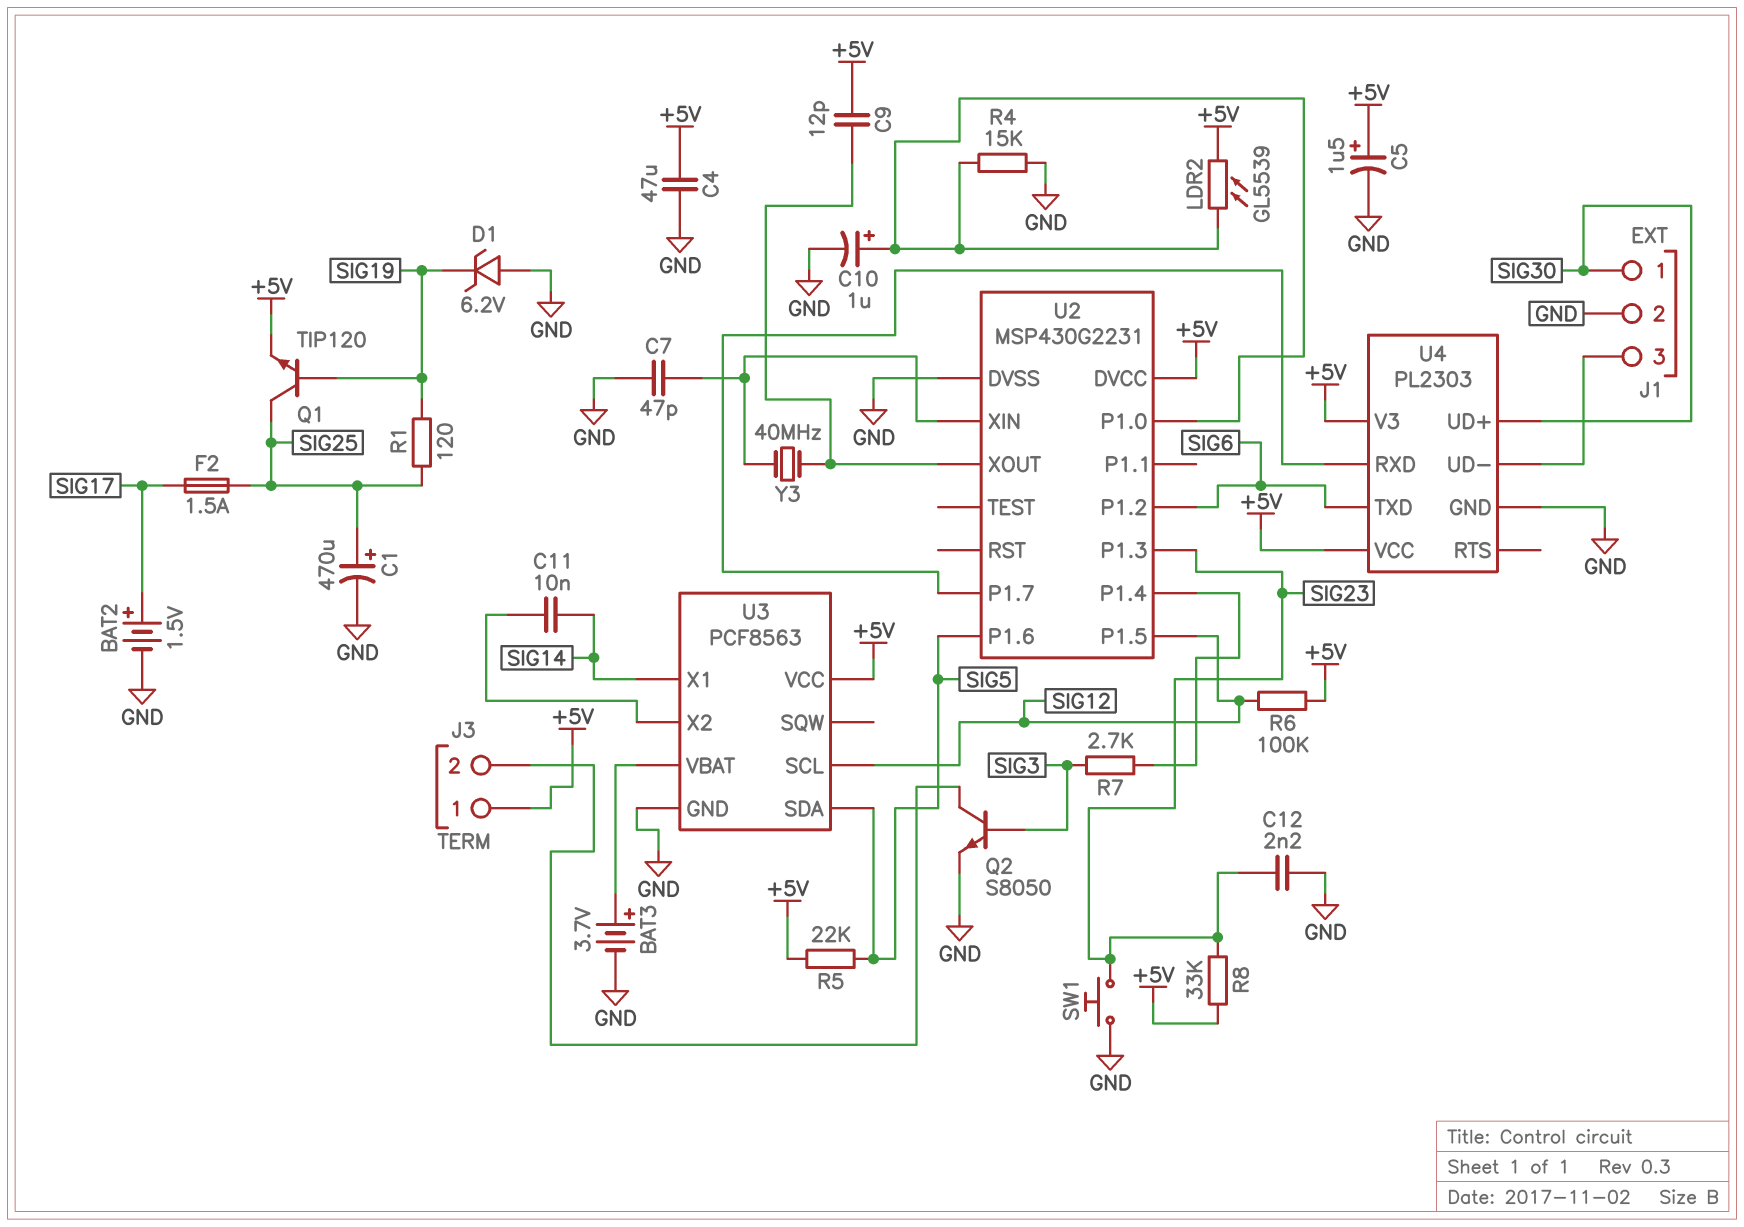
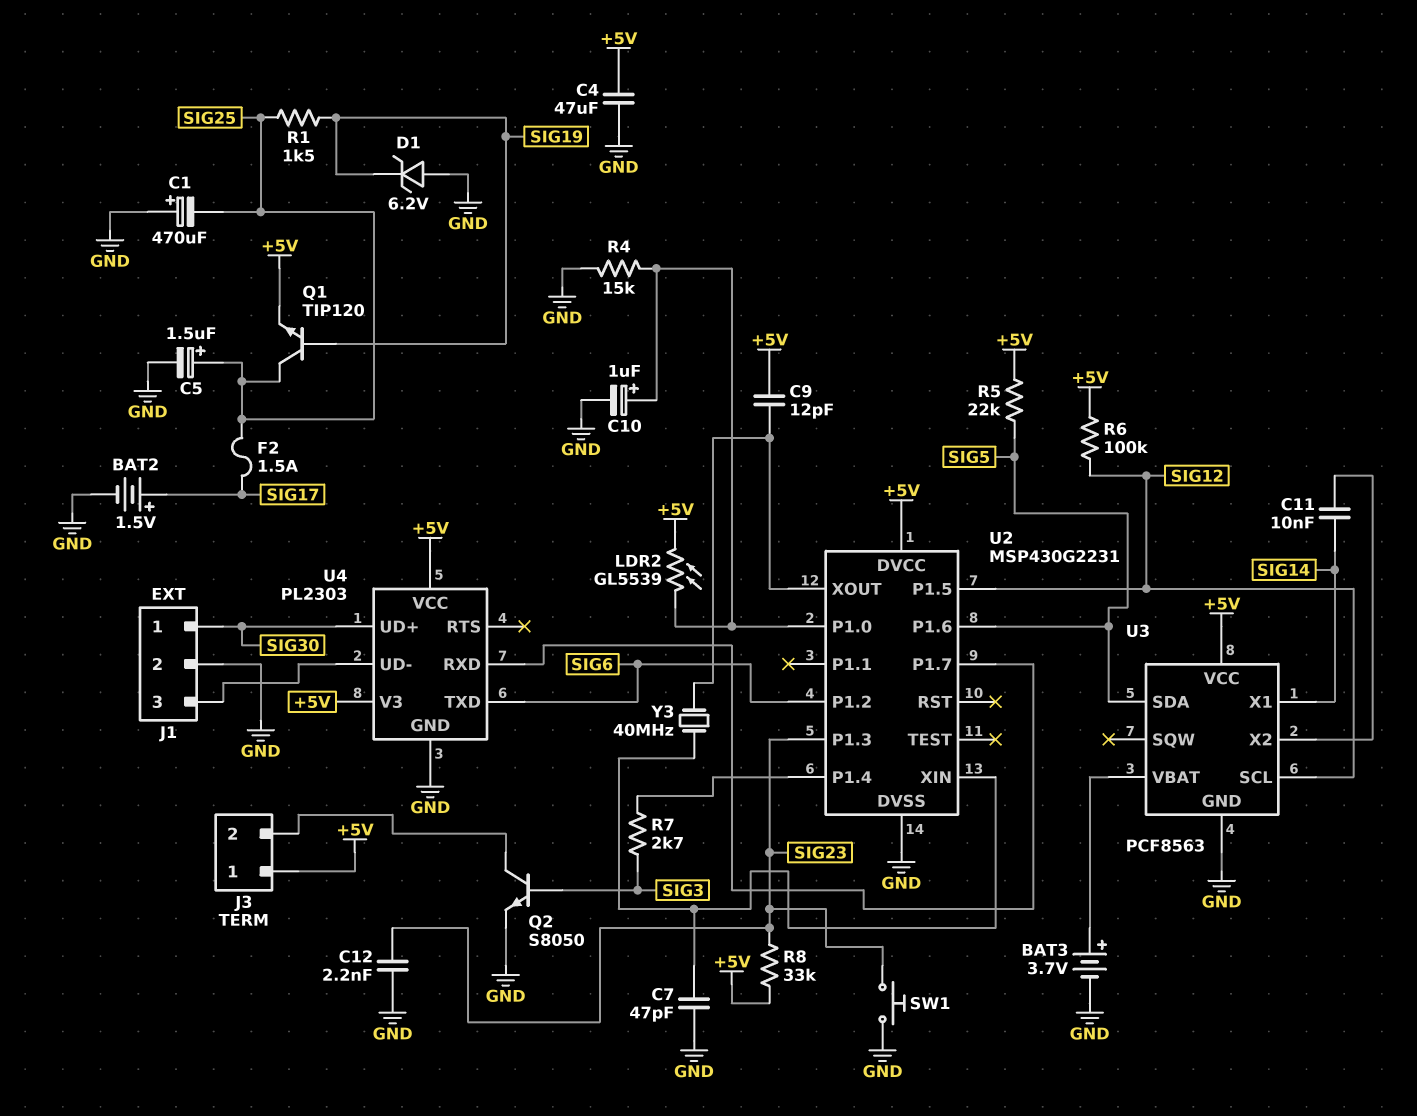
C1: 470uF (plus SIG25, minus GND) -> 470uF (plus GND, minus SIG25)
C5: 1.5uF (plus +5V, minus GND) -> 1.5uF (plus SIG25, minus GND)
R1: 120 (SIG19, SIG25) -> 1.5k (SIG19, SIG25)

